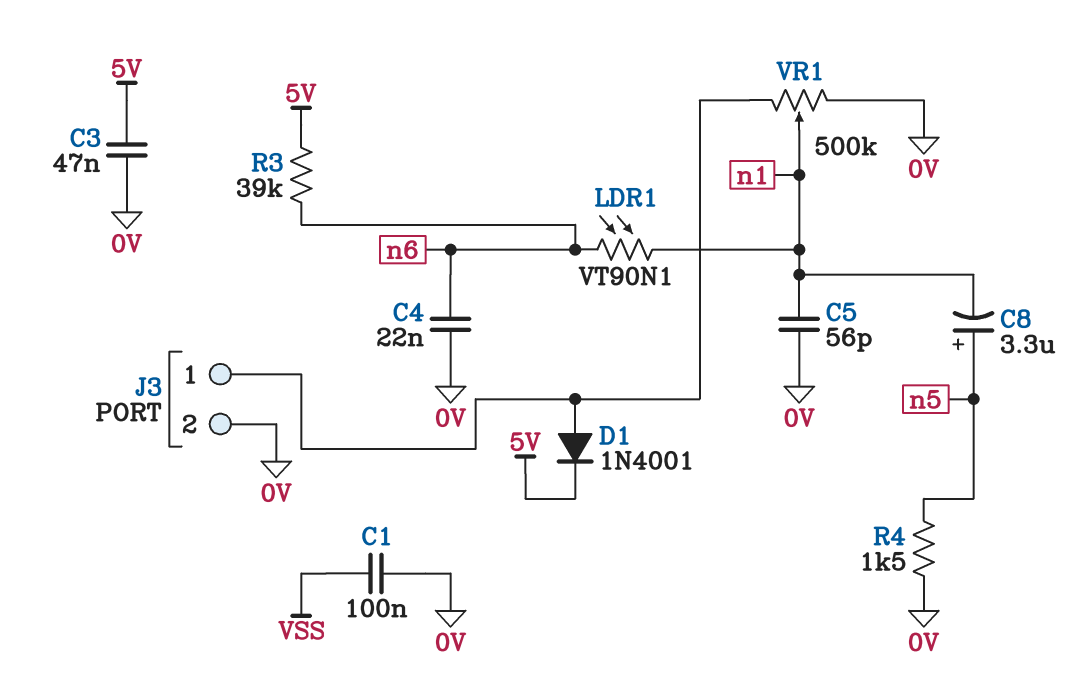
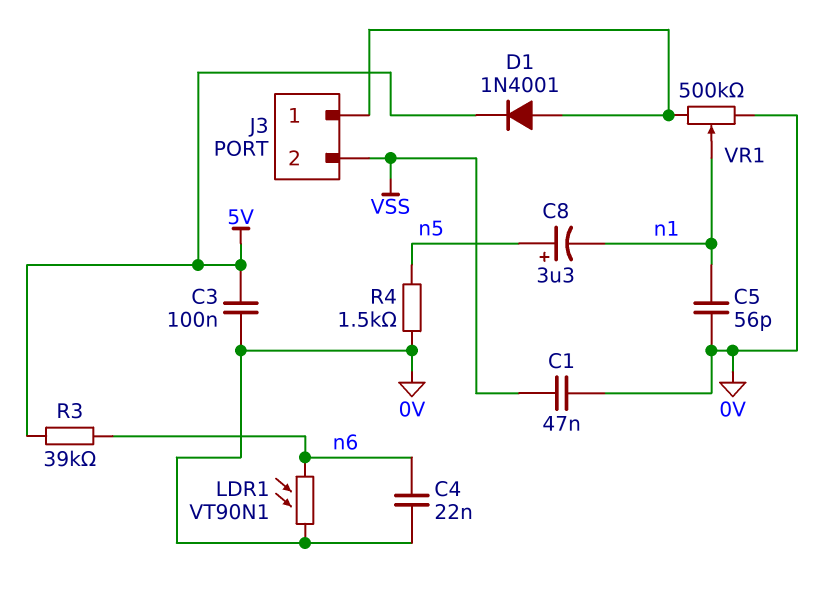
C1: 100nF (0V, VSS) -> 47nF (0V, VSS)
C3: 47nF (0V, 5V) -> 100nF (0V, 5V)
J3 pin 2: 0V -> VSS
LDR1: VT90N1 (n1, n6) -> VT90N1 (0V, n6)

